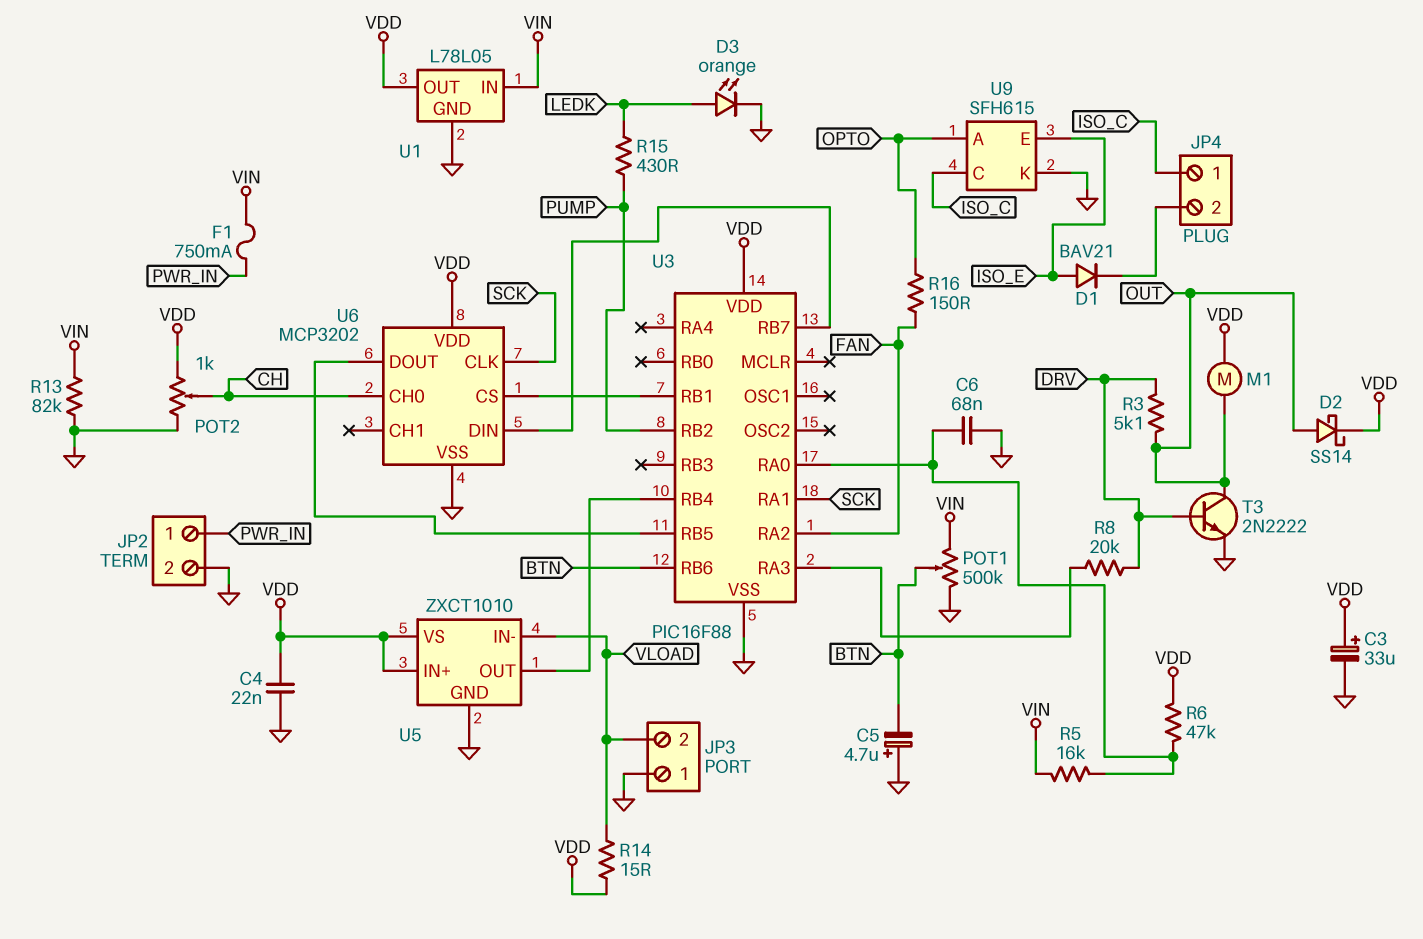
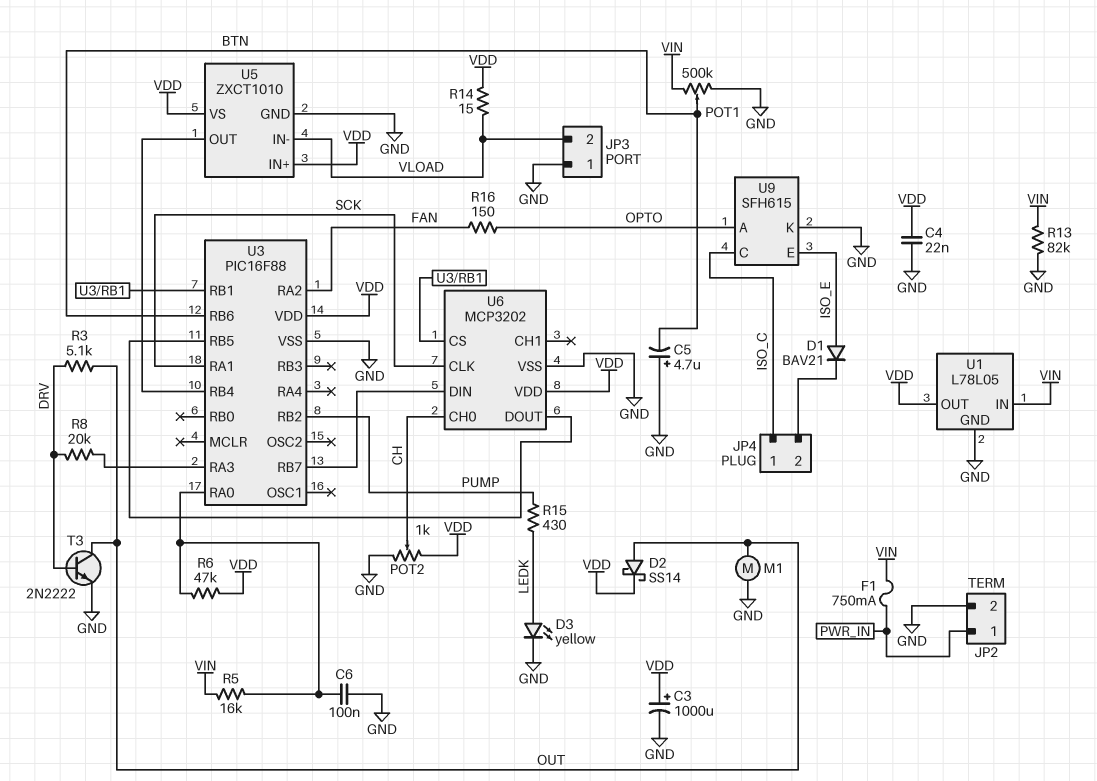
C3: 33uF (plus VDD, minus GND) -> 1000uF (plus VDD, minus GND)
C6: 68nF (GND, U3/RA0) -> 100nF (GND, U3/RA0)
D3: LED orange (A LEDK, K GND) -> LED yellow (A LEDK, K GND)
M1: motor (OUT, VDD) -> motor (GND, OUT)

